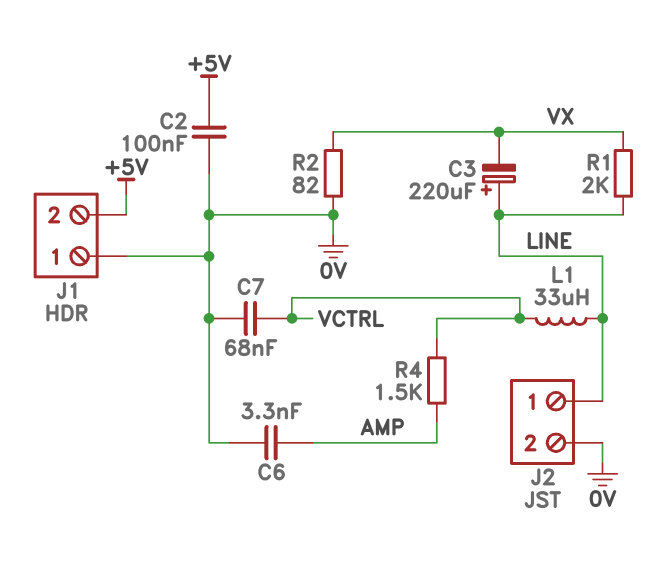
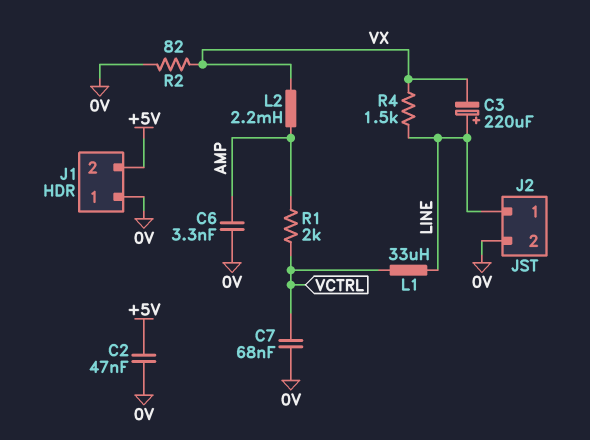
C2: 100nF (+5V, 0V) -> 47nF (+5V, 0V)
L2: none -> 2.2mH (AMP, VX)
R1: 2k (LINE, VX) -> 2k (AMP, VCTRL)
R4: 1.5k (AMP, VCTRL) -> 1.5k (LINE, VX)

